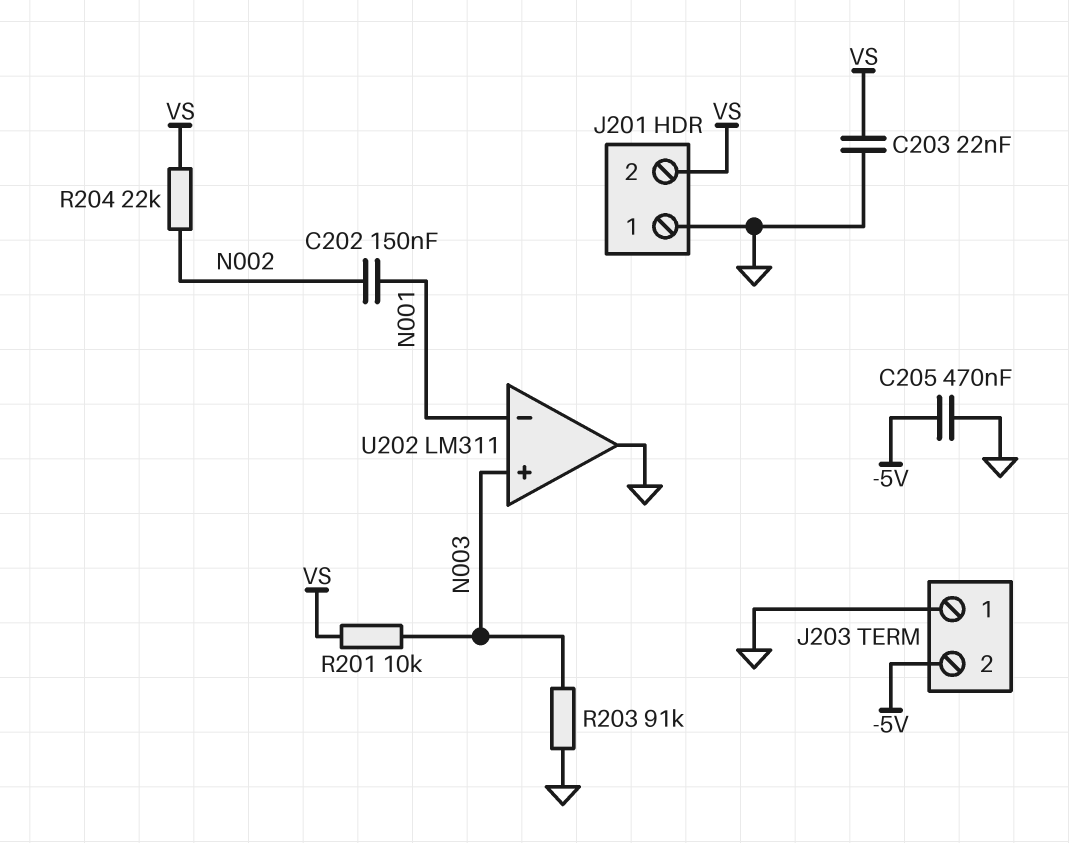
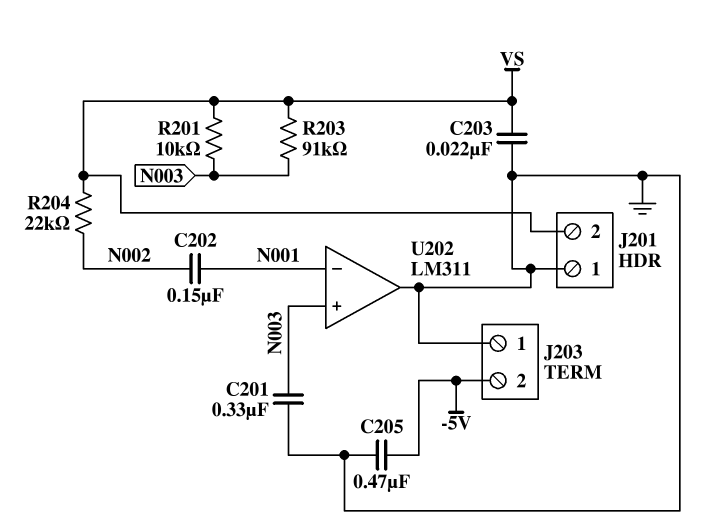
C201: none -> 330nF (GND, N003)
R203: 91k (GND, N003) -> 91k (N003, VS)

